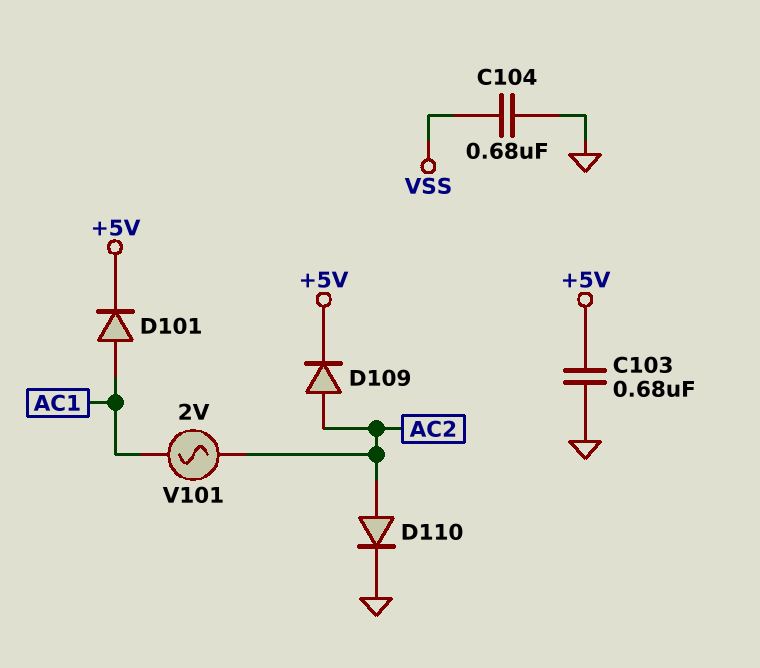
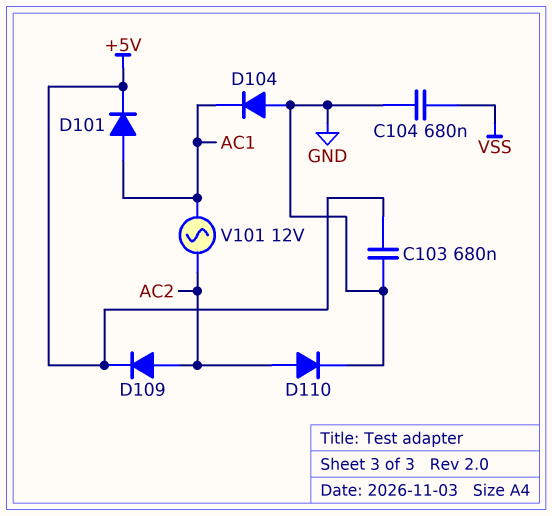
D104: none -> diode (A GND, K AC1)
V101: AC 2V (AC1, AC2) -> AC 12V (AC1, AC2)

